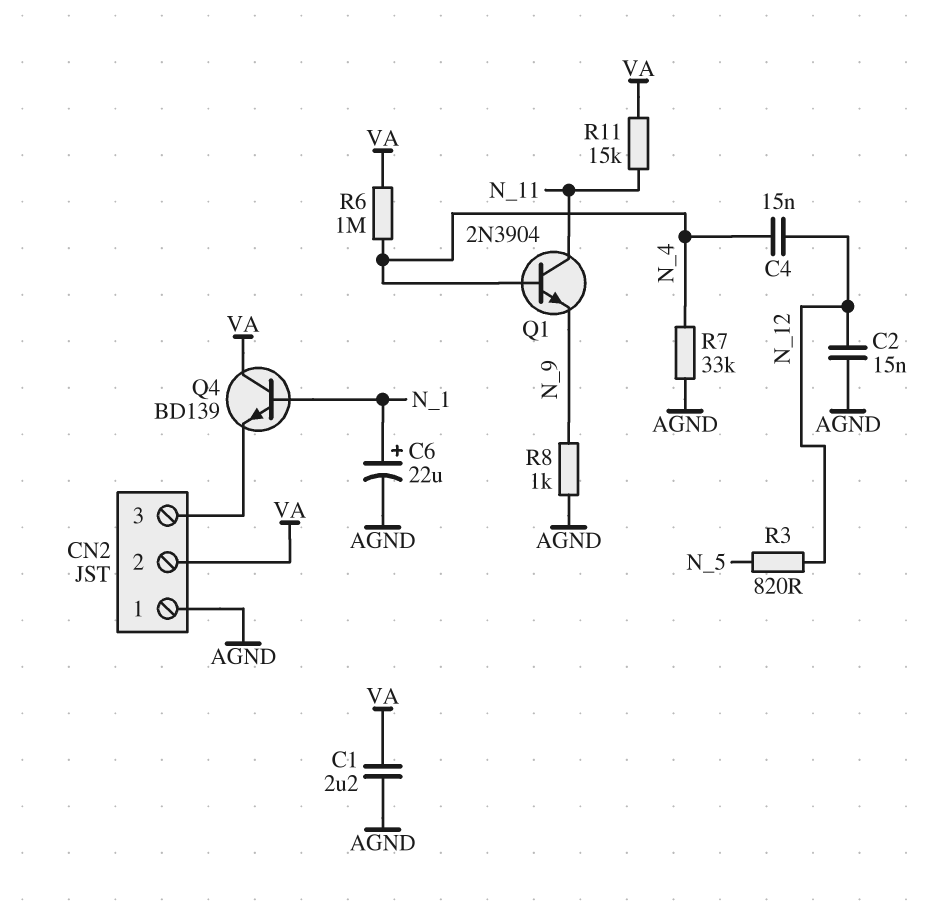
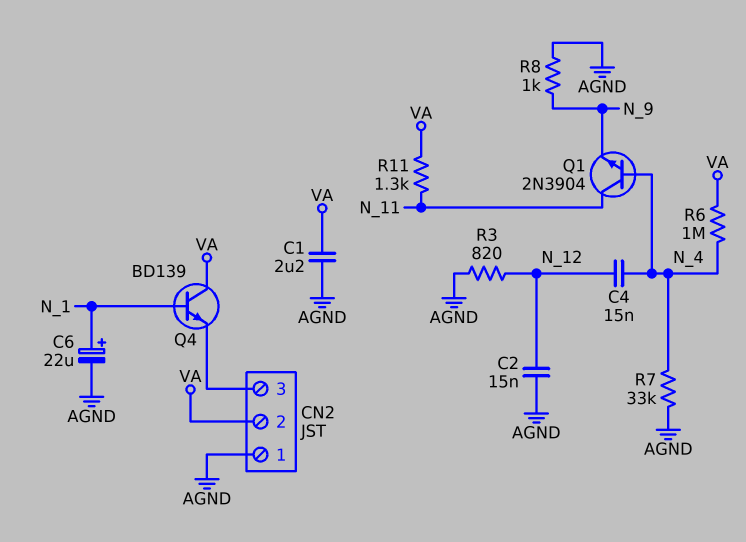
R3: 820 (N_5, N_12) -> 820 (AGND, N_12)
R11: 15k (N_11, VA) -> 1.3k (N_11, VA)

